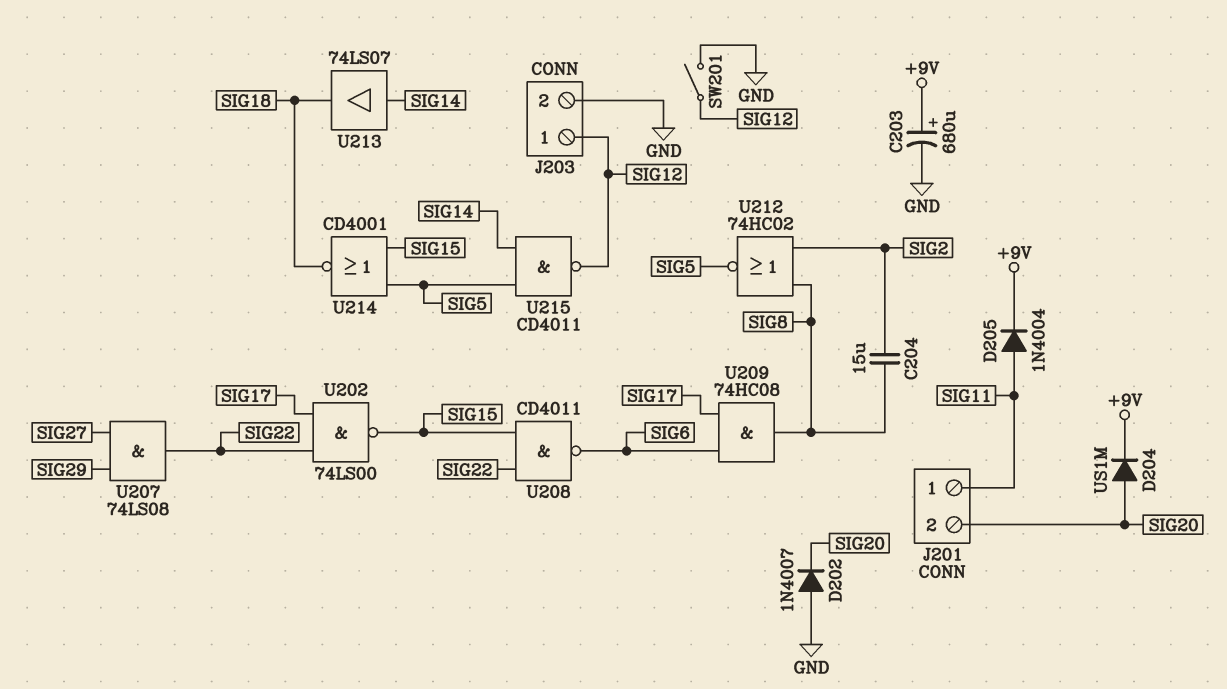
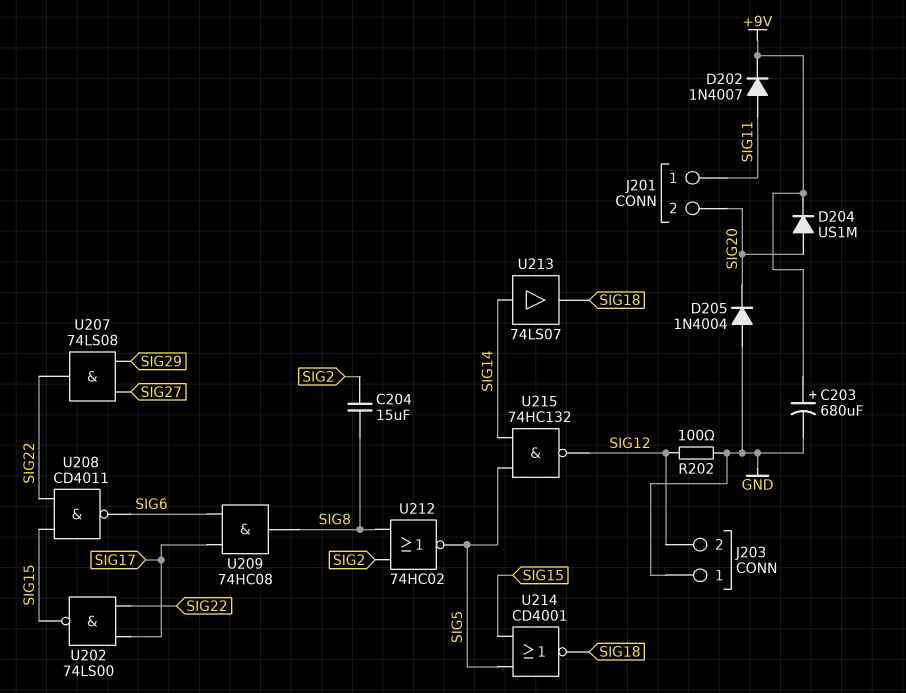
D202: diode 1N4007 (A GND, K SIG20) -> diode 1N4007 (A SIG11, K +9V)
D205: diode 1N4004 (A SIG11, K +9V) -> diode 1N4004 (A GND, K SIG20)
J203 pin 1: SIG12 -> GND
J203 pin 2: GND -> SIG12
R202: none -> 100 (GND, SIG12)
SW201: switch (GND, SIG12) -> none
U215: NAND CD4011 (in SIG5, in SIG14, out SIG12) -> NAND 74HC132 (in SIG5, in SIG14, out SIG12)

